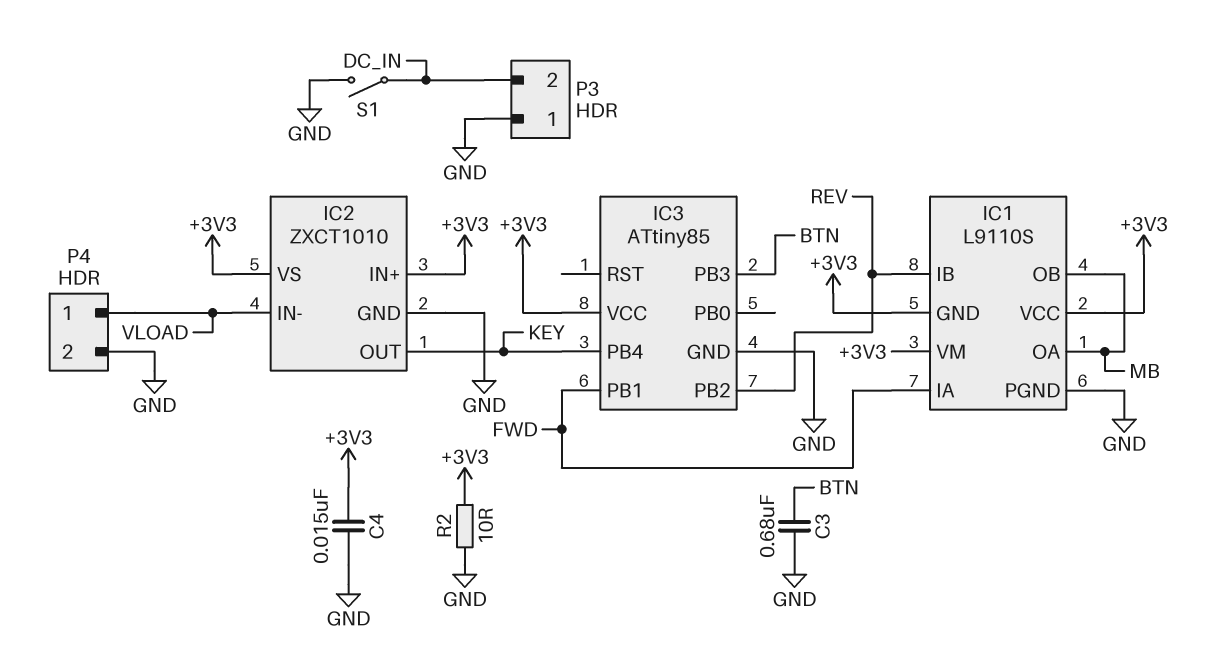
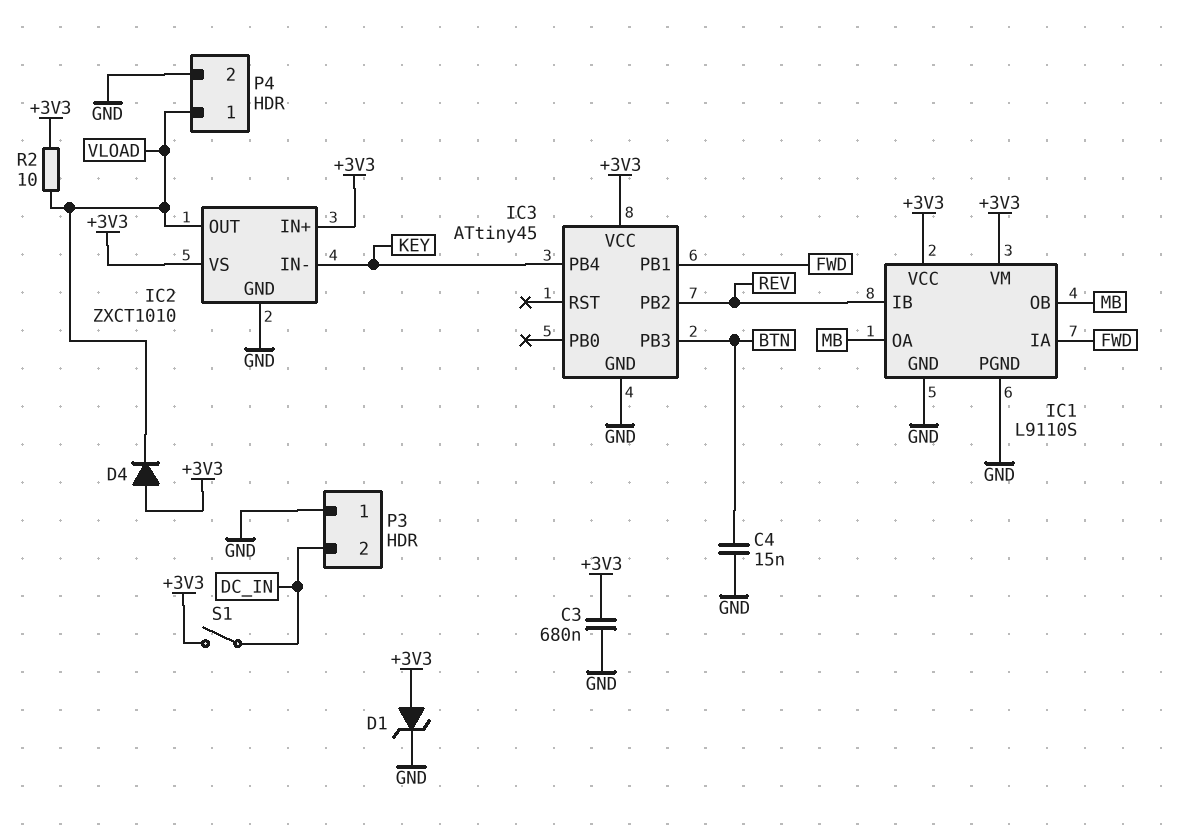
C3: 680nF (BTN, GND) -> 680nF (+3V3, GND)
C4: 15nF (+3V3, GND) -> 15nF (BTN, GND)
D1: none -> zener (A +3V3, K GND)
D4: none -> diode (A +3V3, K VLOAD)
IC1 pin GND: +3V3 -> GND
IC2 pin IN-: VLOAD -> KEY
IC2 pin OUT: KEY -> VLOAD
IC3: ATtiny85 -> ATtiny45
R2: 10 (+3V3, GND) -> 10 (+3V3, VLOAD)
S1: switch (DC_IN, GND) -> switch (+3V3, DC_IN)

